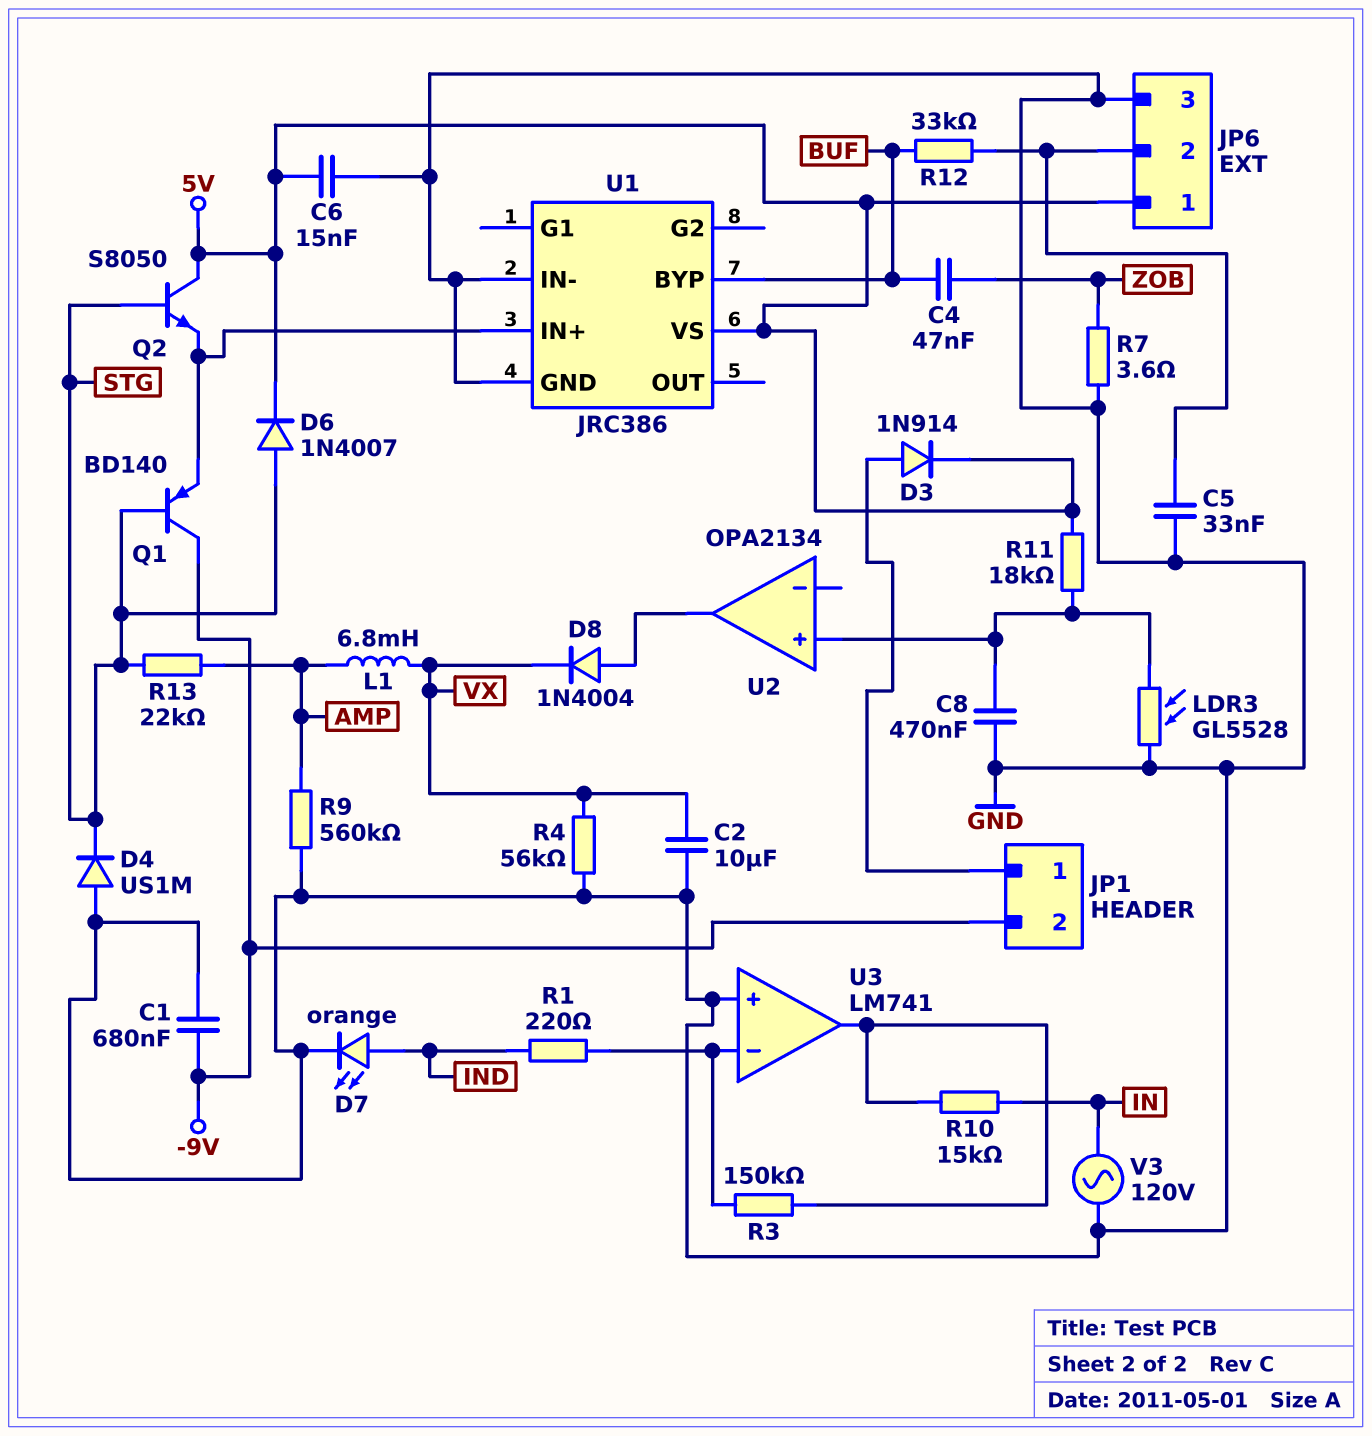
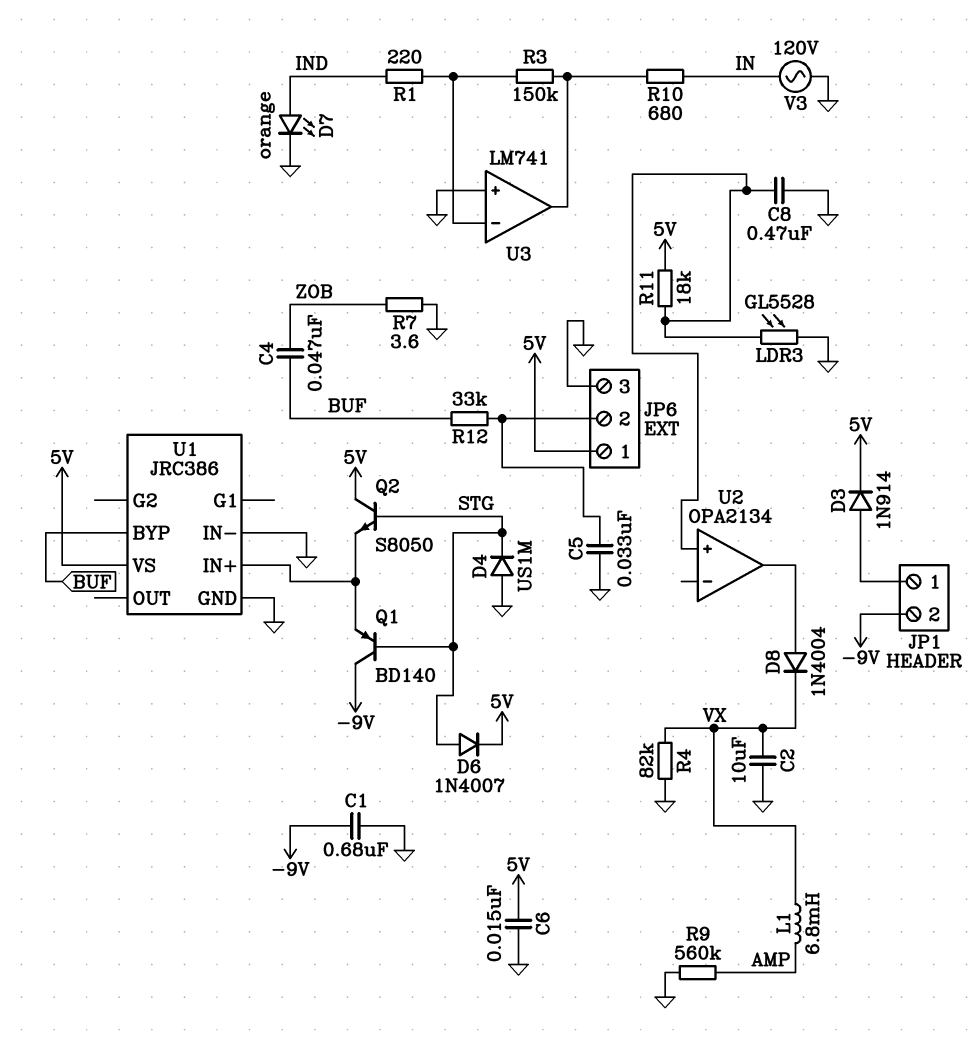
R4: 56k (GND, VX) -> 82k (GND, VX)
R10: 15k (IN, U3/out) -> 680 (IN, U3/out)
R13: 22k (AMP, STG) -> none

